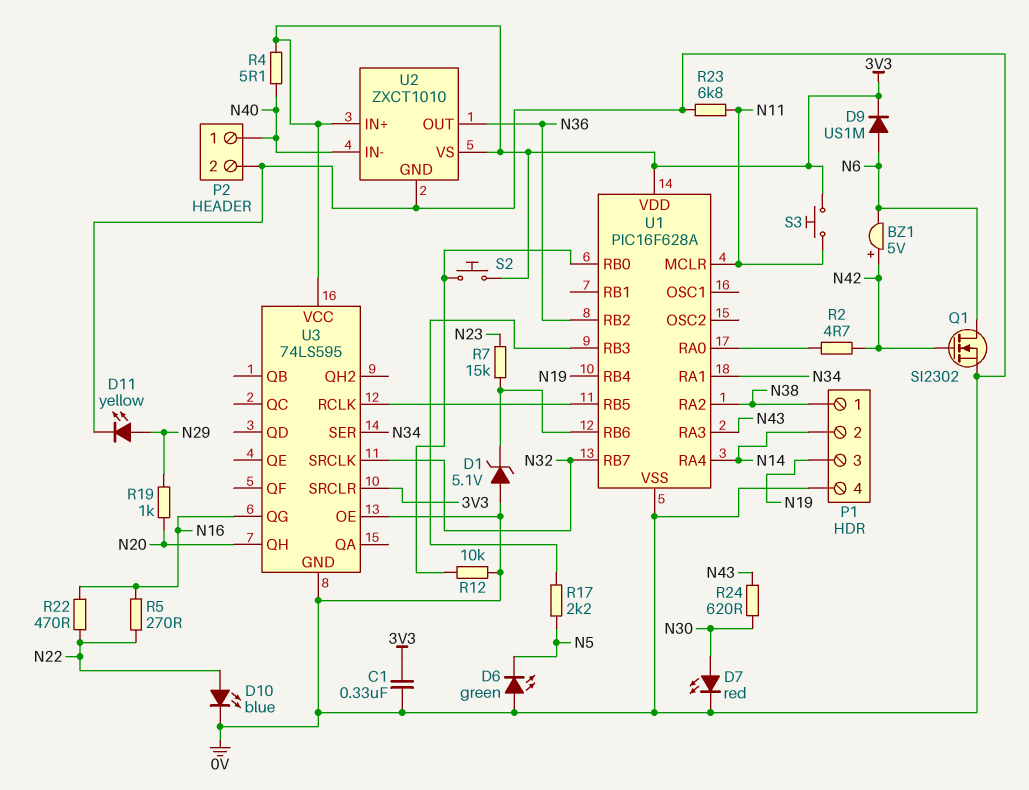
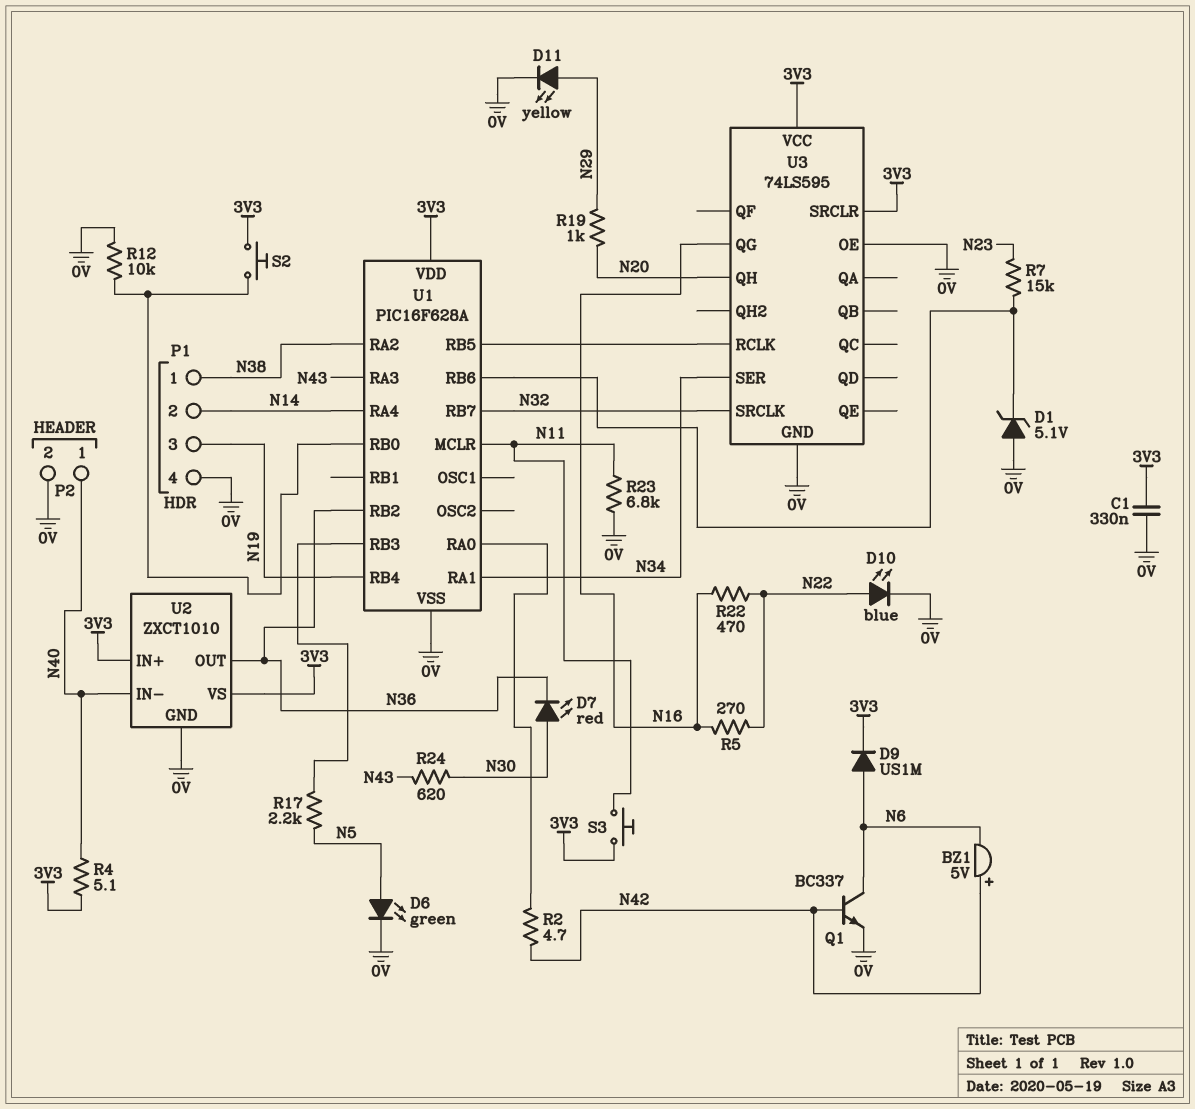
D6: LED green (A 0V, K N5) -> LED green (A N5, K 0V)
D7: LED red (A N30, K 0V) -> LED red (A N30, K N36)
Q1: NMOS SI2302 (G N42, D N6, S 0V) -> NPN BC337 (B N42, C N6, E 0V)

